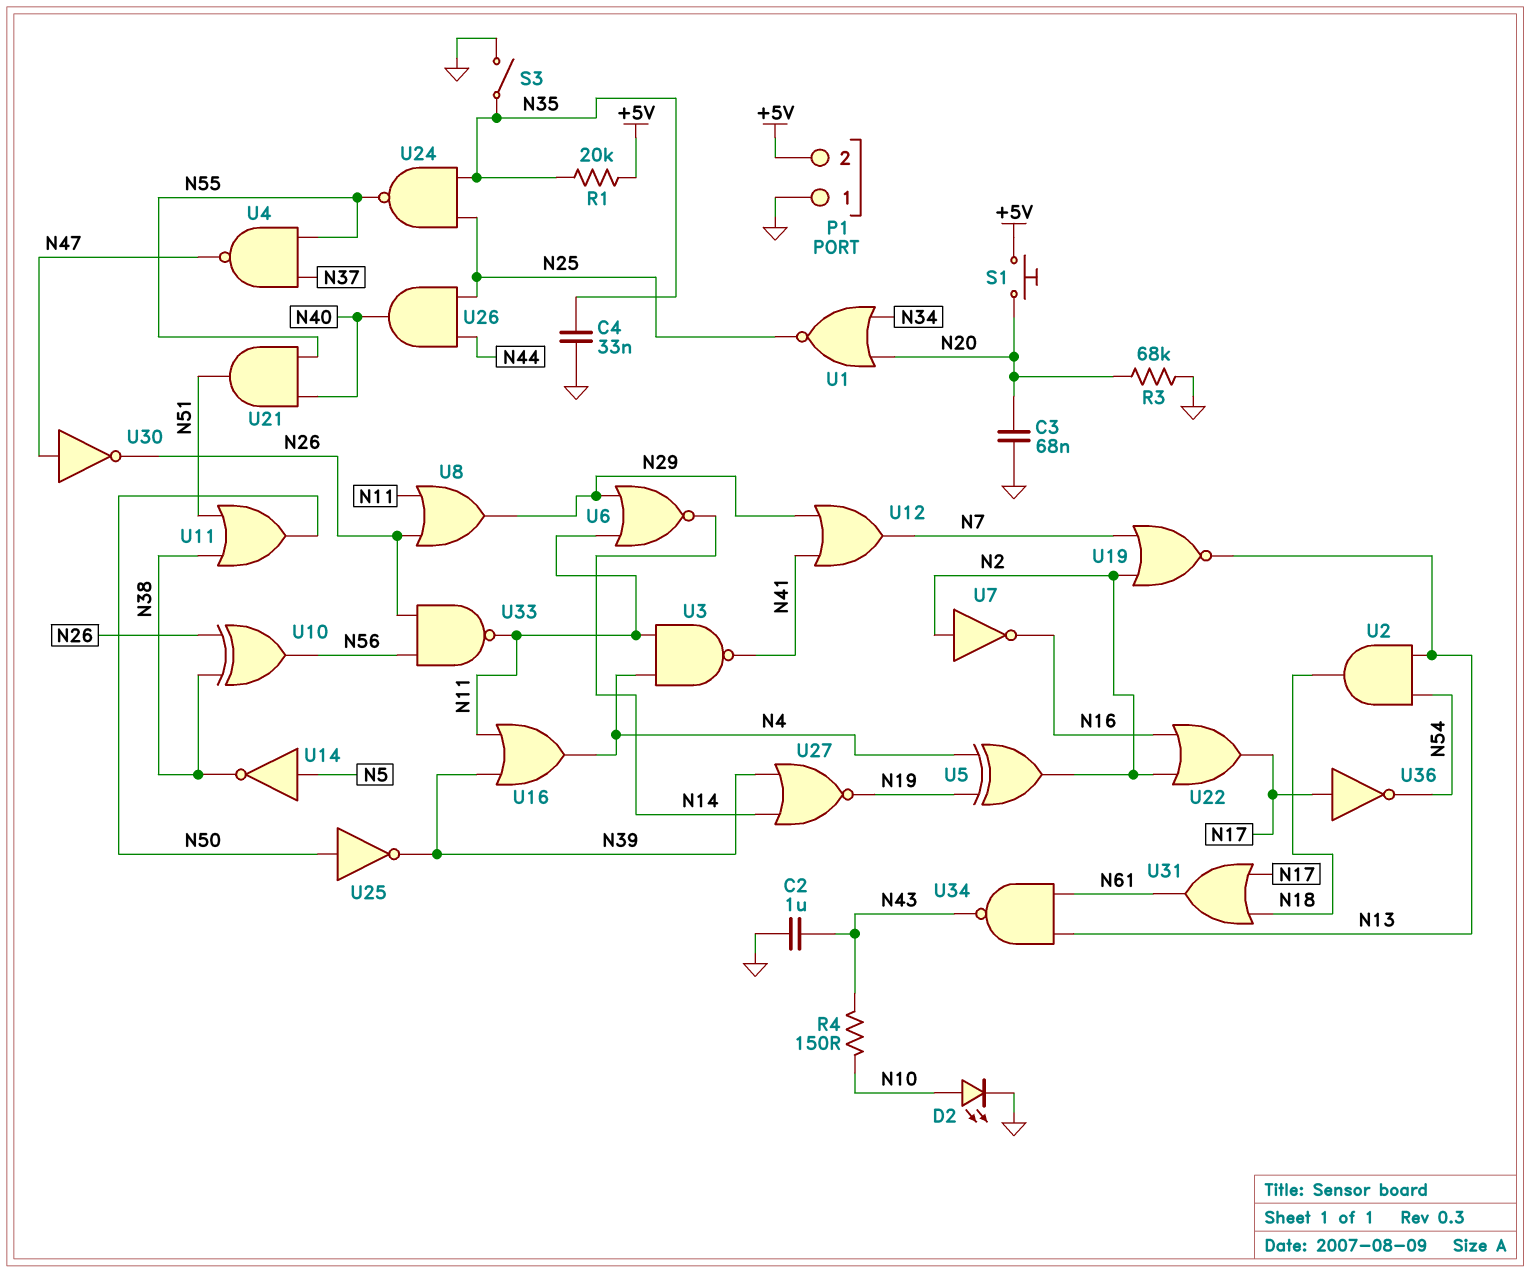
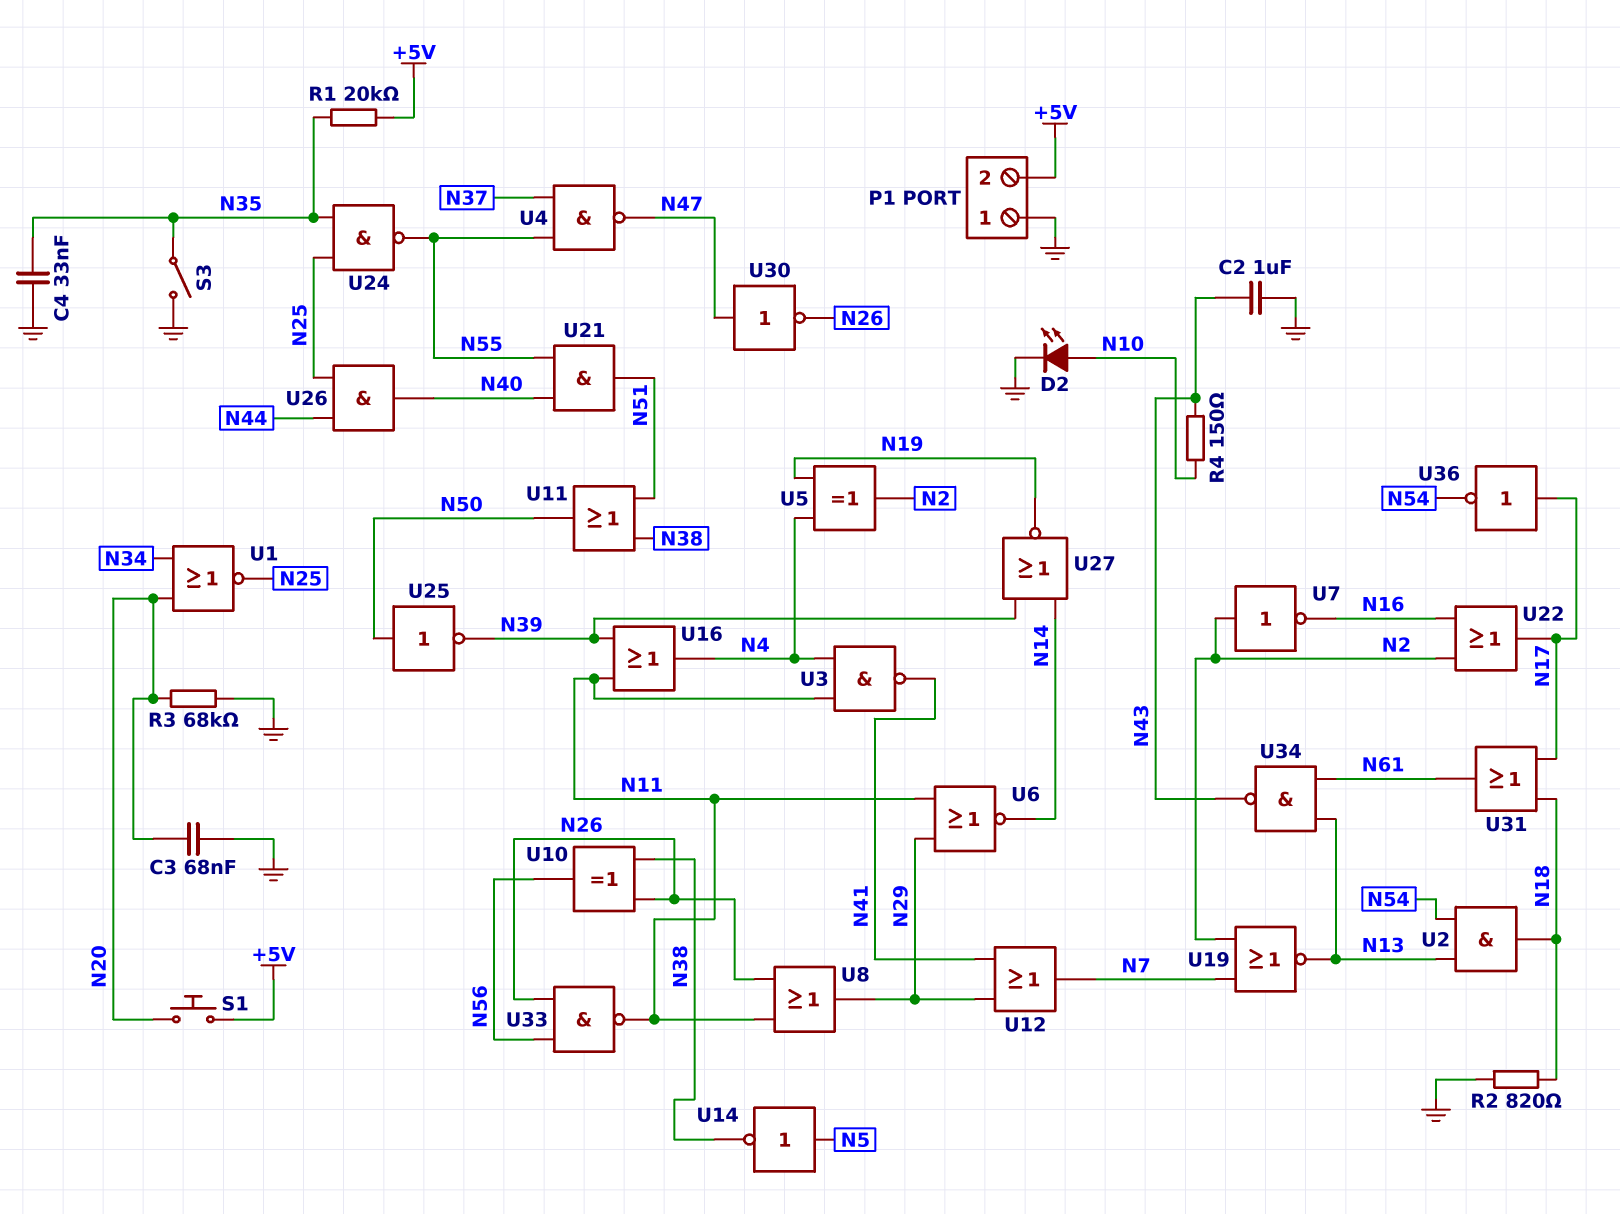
R2: none -> 820 (GND, N18)

